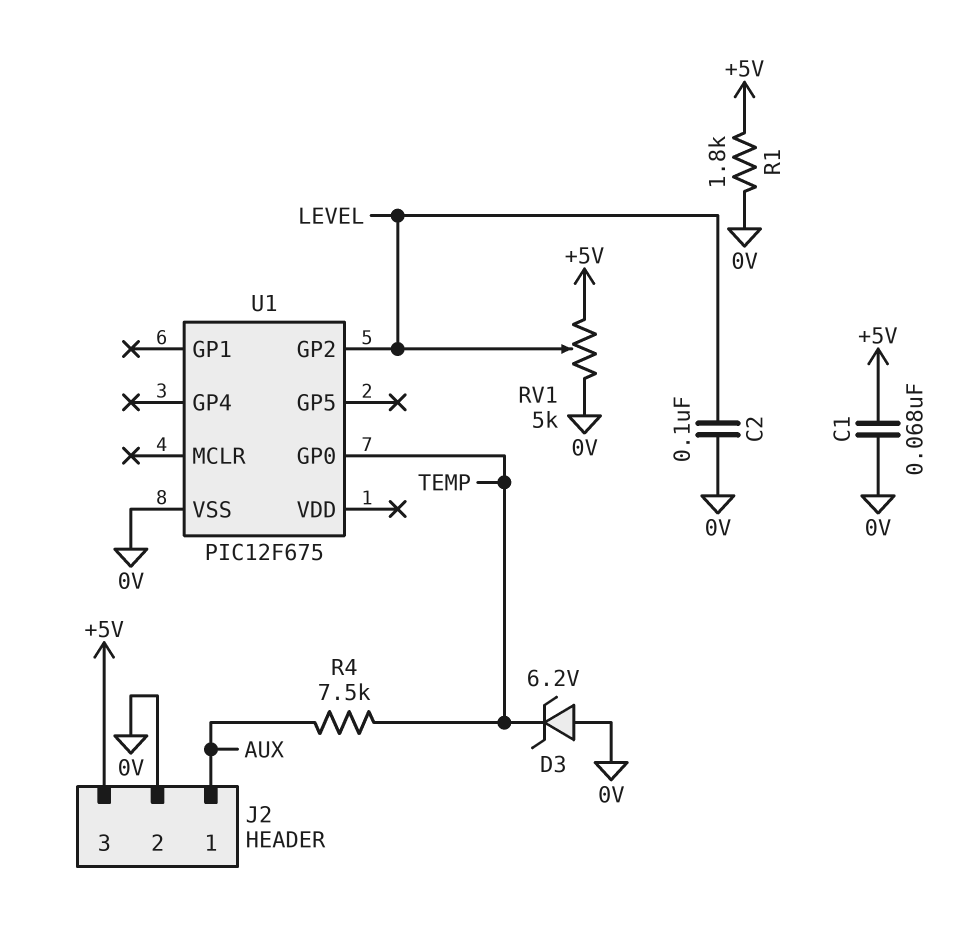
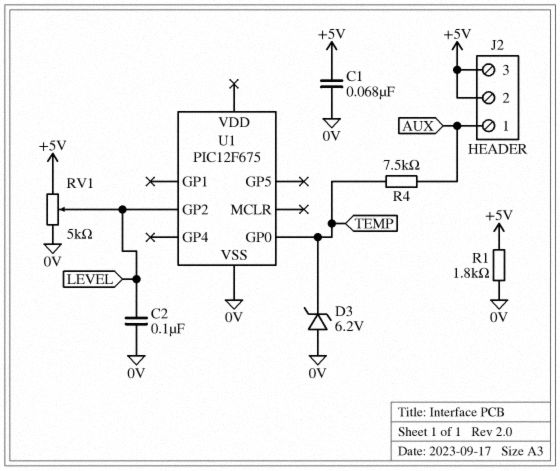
J2 pin 2: 0V -> +5V

